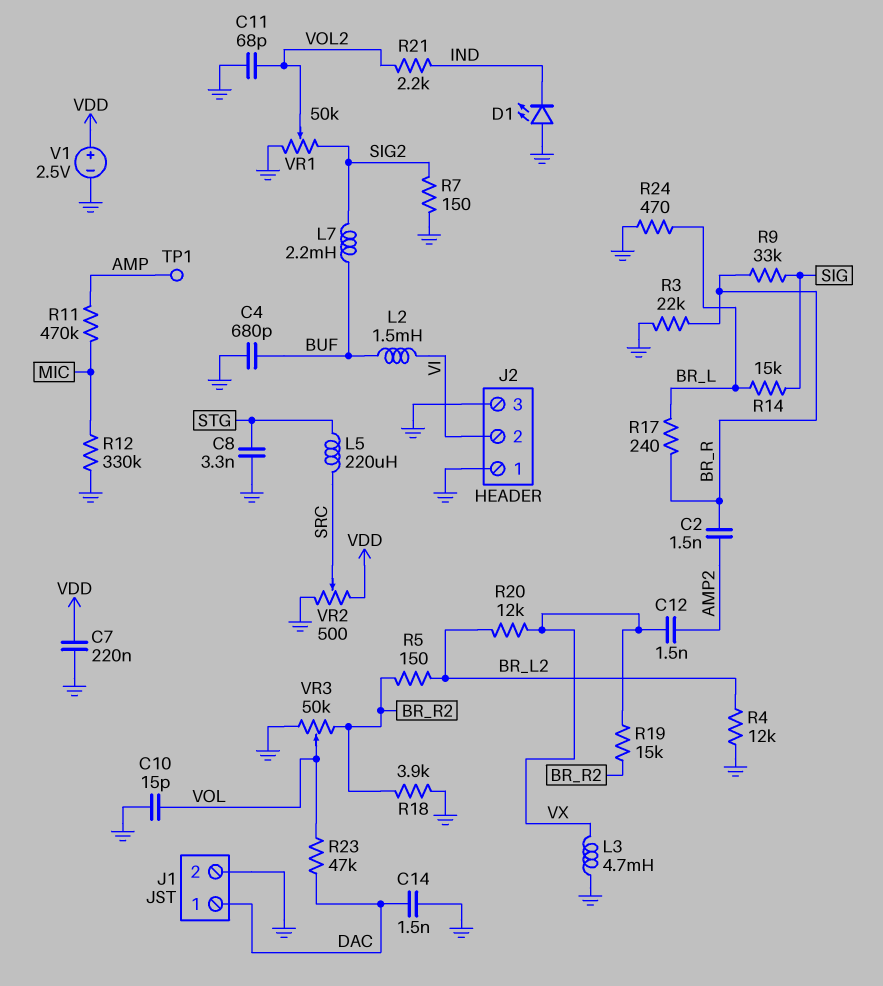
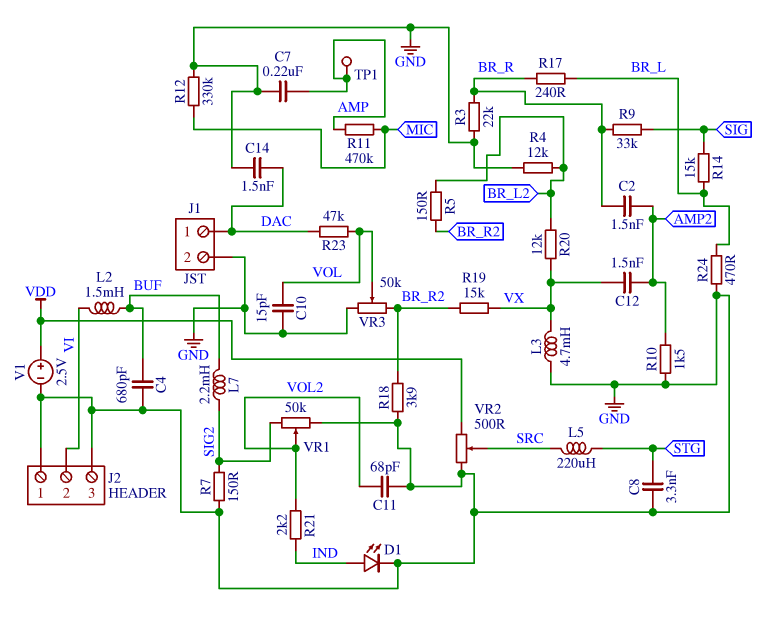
C7: 220nF (GND, VDD) -> 220nF (AMP, GND)
D1: LED (A GND, K IND) -> LED (A IND, K GND)
R10: none -> 1.5k (AMP2, GND)

